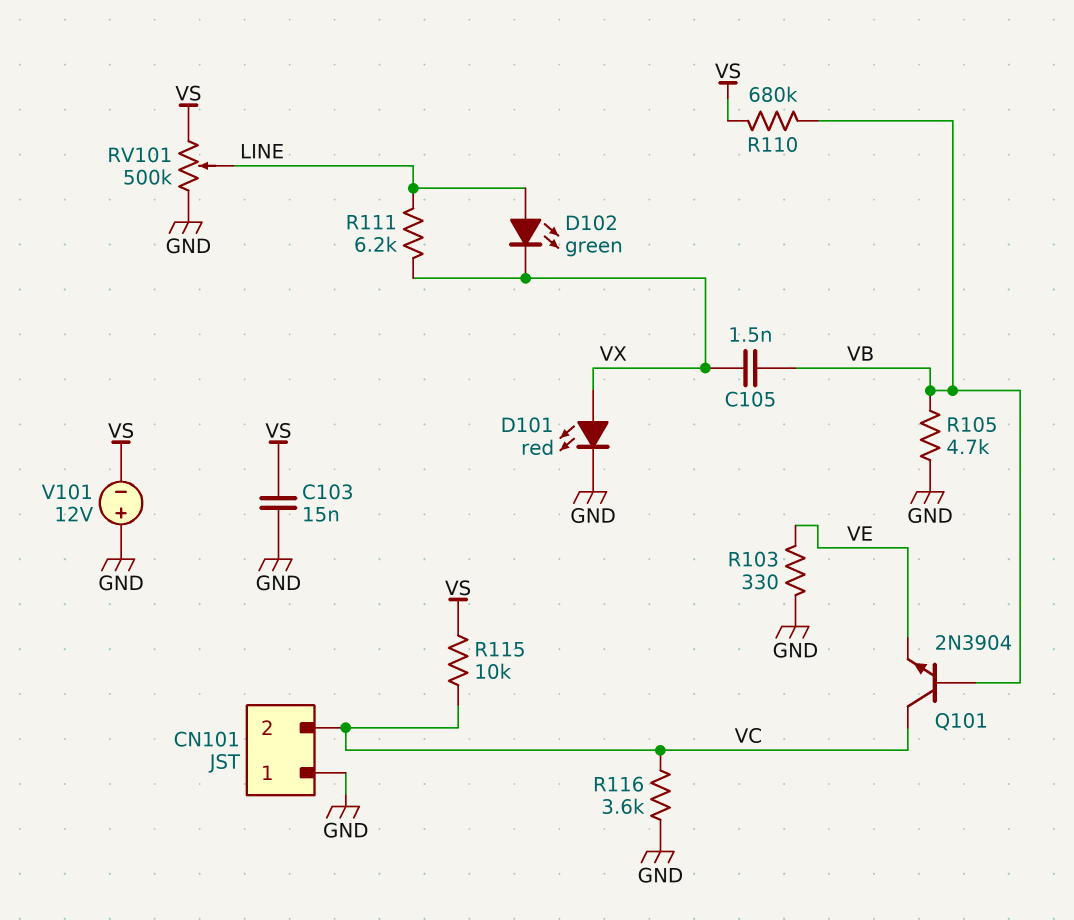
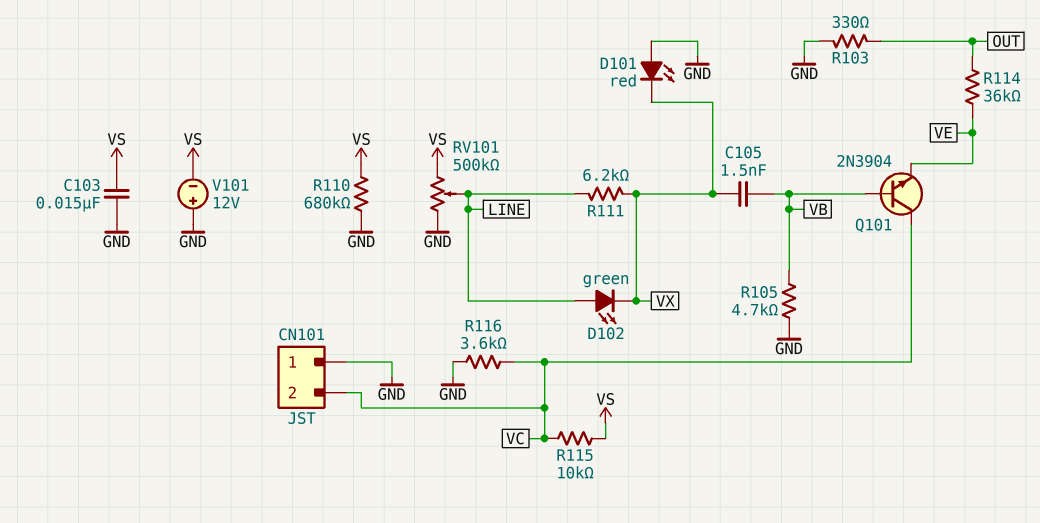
D101: LED red (A VX, K GND) -> LED red (A GND, K VX)
R103: 330 (GND, VE) -> 330 (GND, OUT)
R110: 680k (VB, VS) -> 680k (GND, VS)
R114: none -> 36k (OUT, VE)

